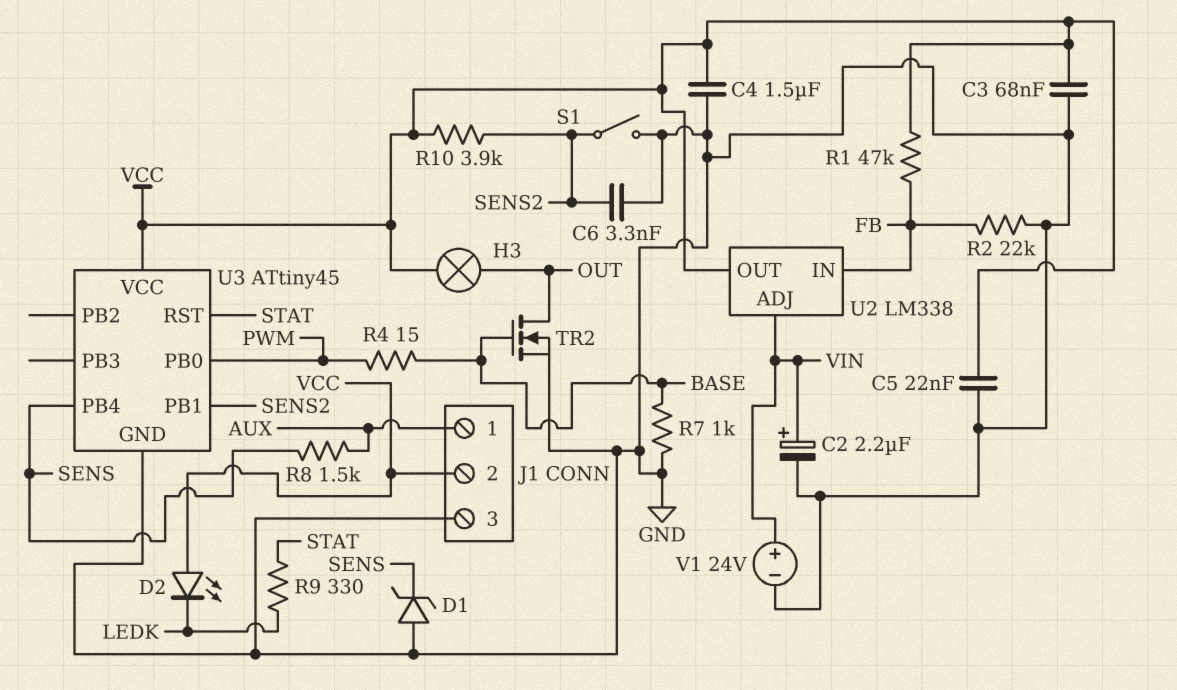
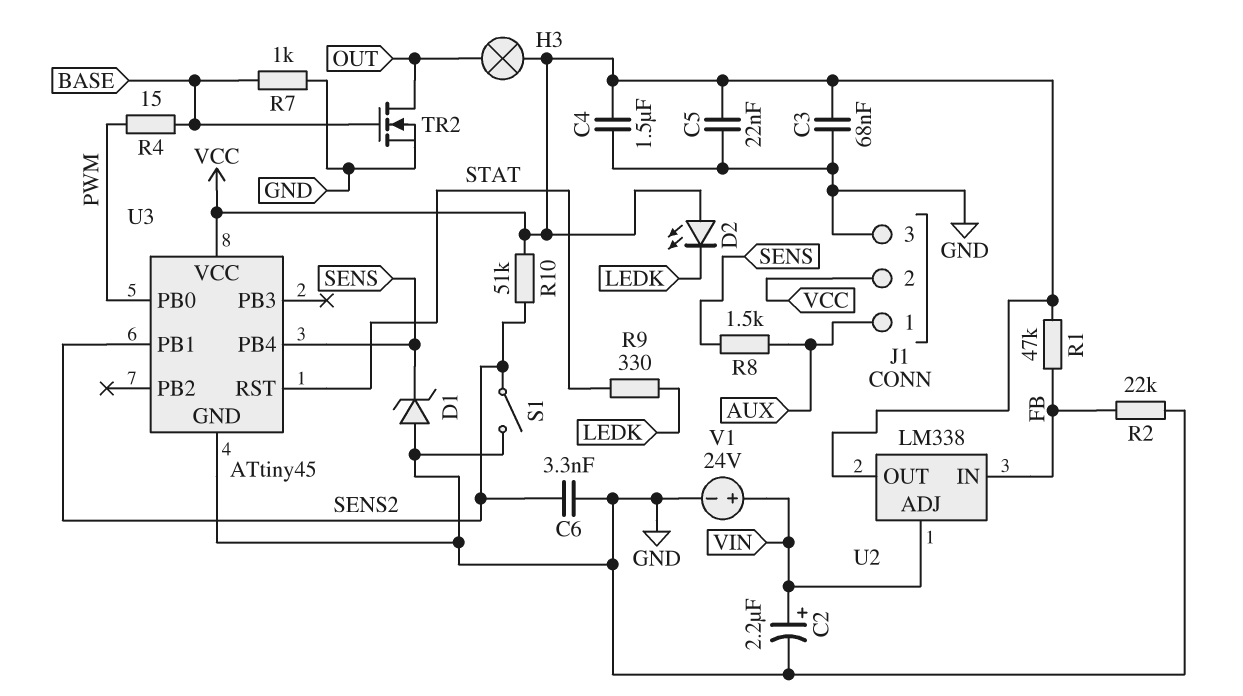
R10: 3.9k (SENS2, VCC) -> 51k (SENS2, VCC)

